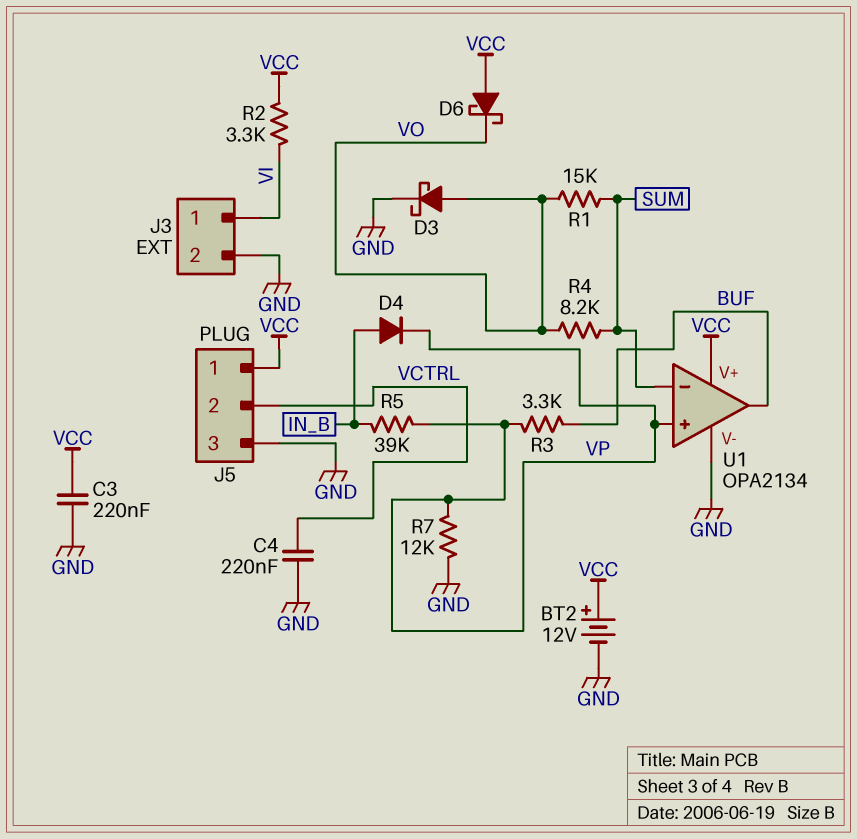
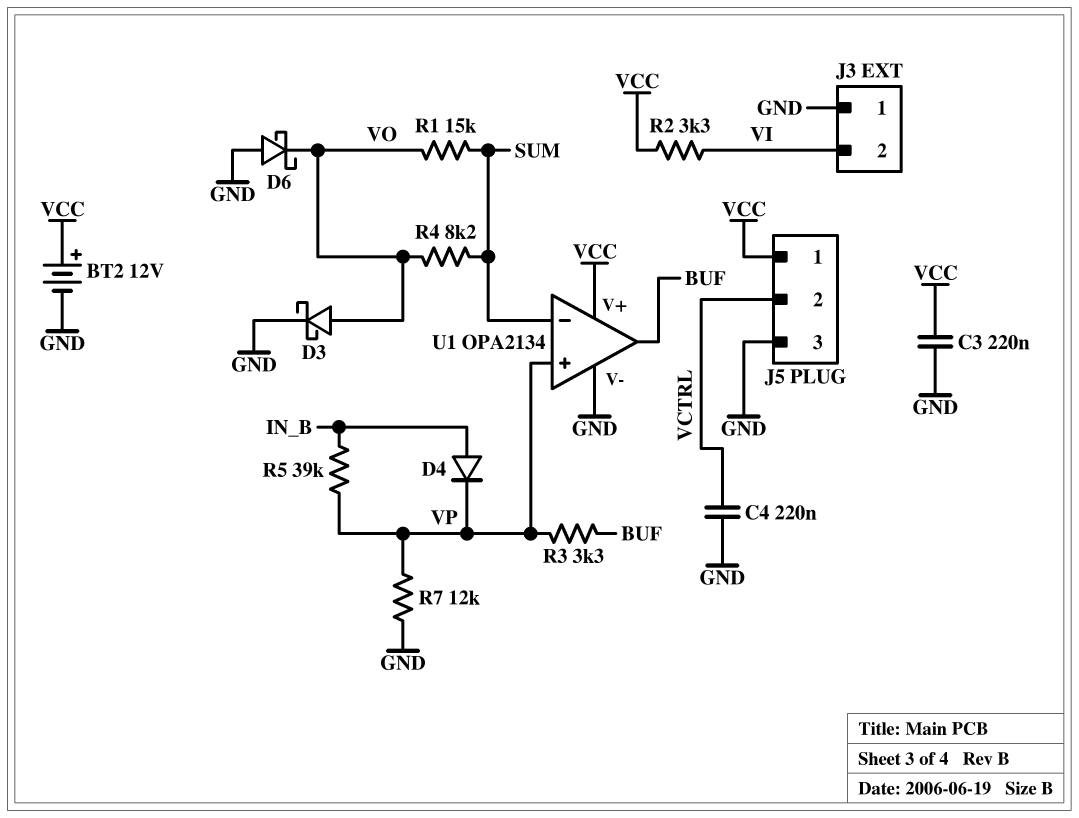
D6: schottky (A VCC, K VO) -> schottky (A GND, K VO)
J3 pin 1: VI -> GND
J3 pin 2: GND -> VI

